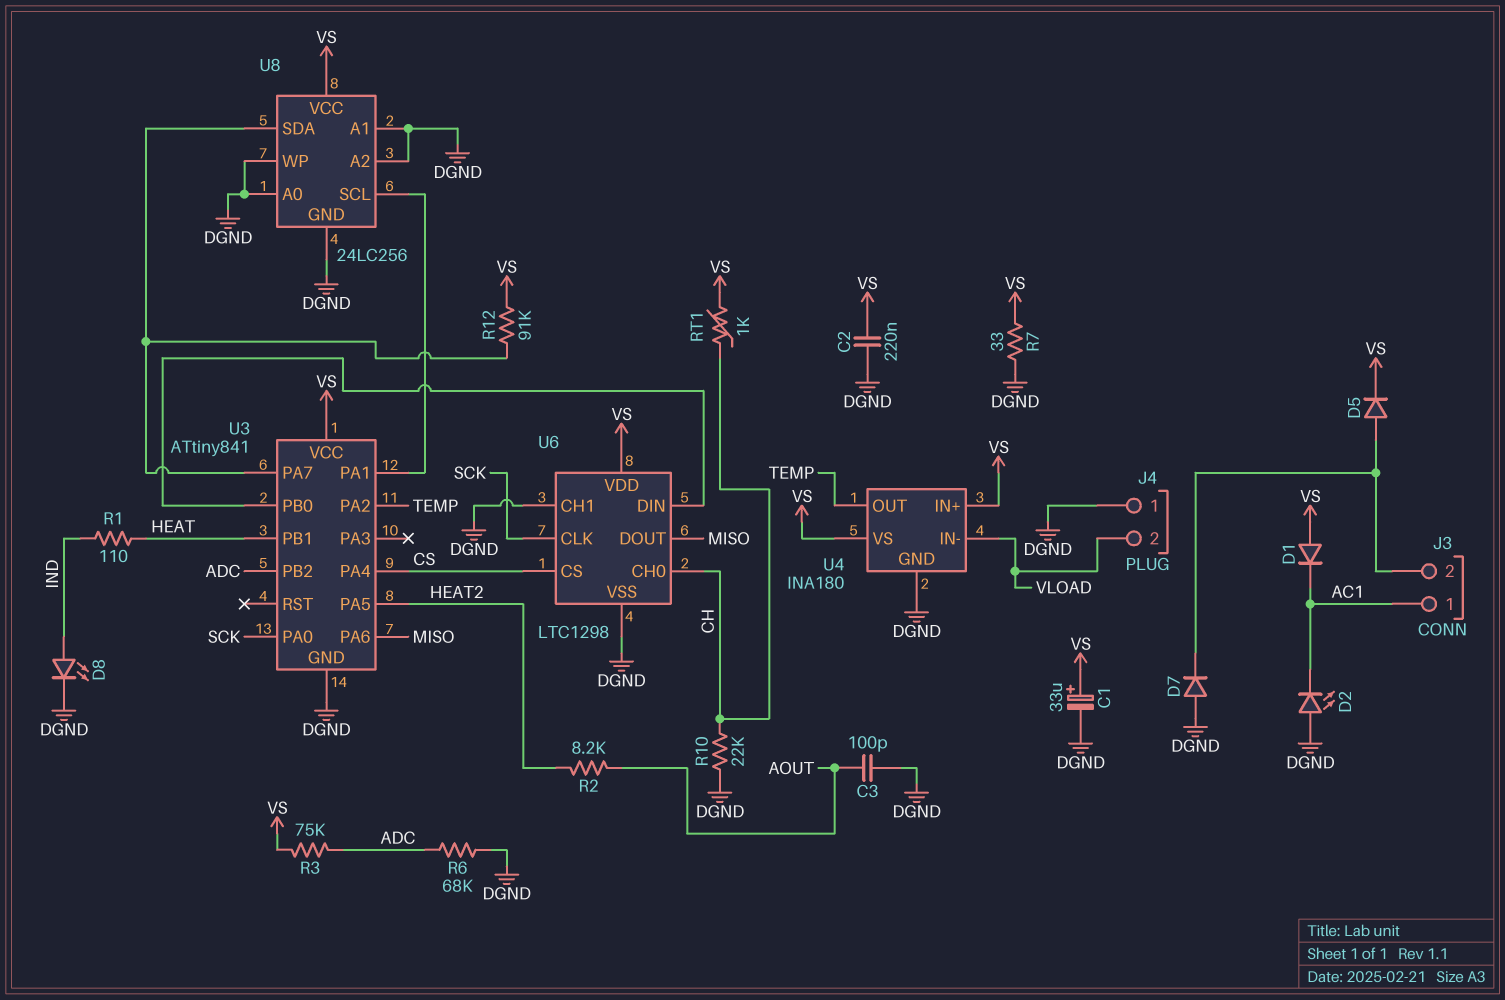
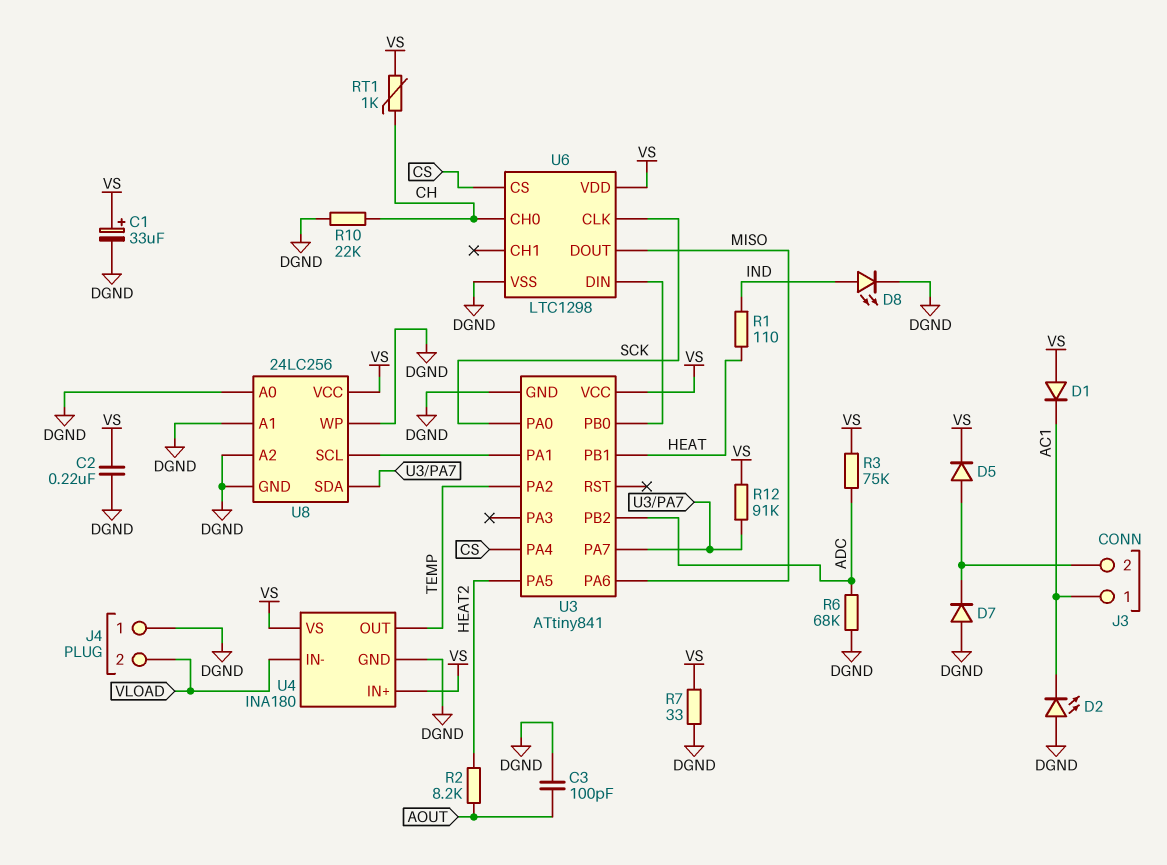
U6 pin CH1: DGND -> none

